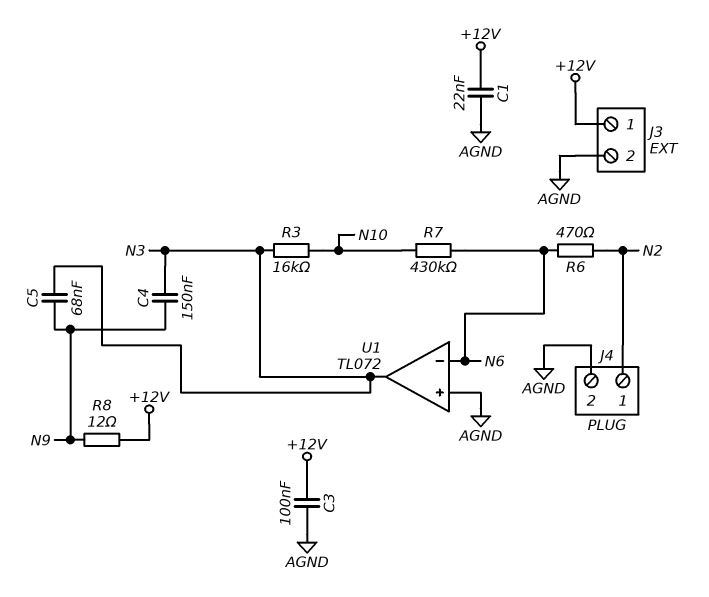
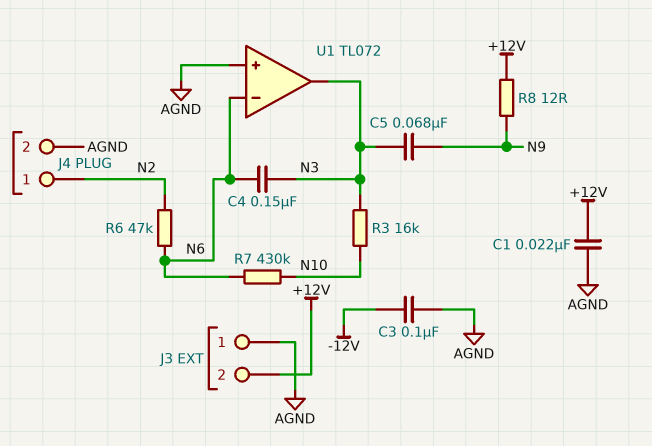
C3: 100nF (+12V, AGND) -> 100nF (-12V, AGND)
C4: 150nF (N3, N9) -> 150nF (N3, N6)
J3 pin 1: +12V -> AGND
J3 pin 2: AGND -> +12V
R6: 470 (N2, N6) -> 47k (N2, N6)

